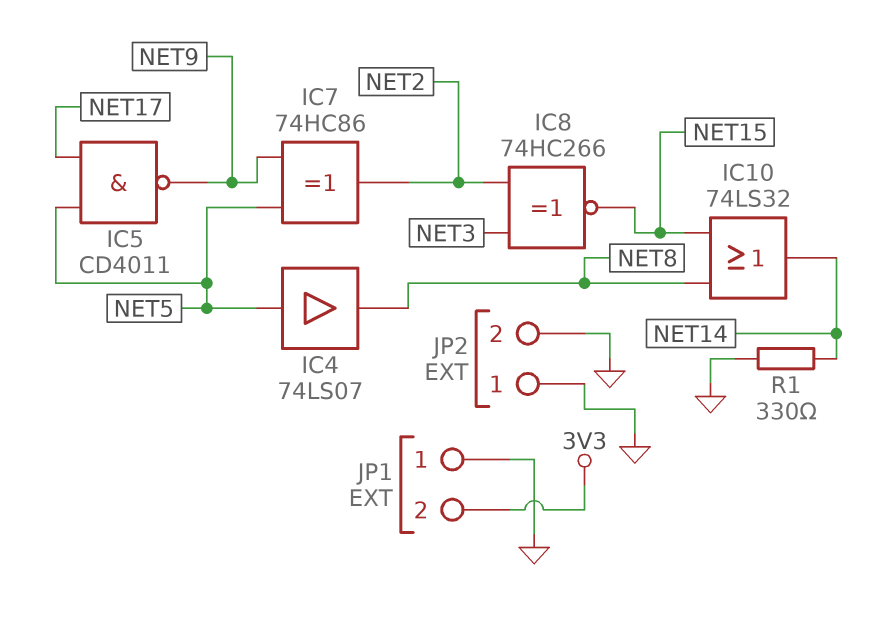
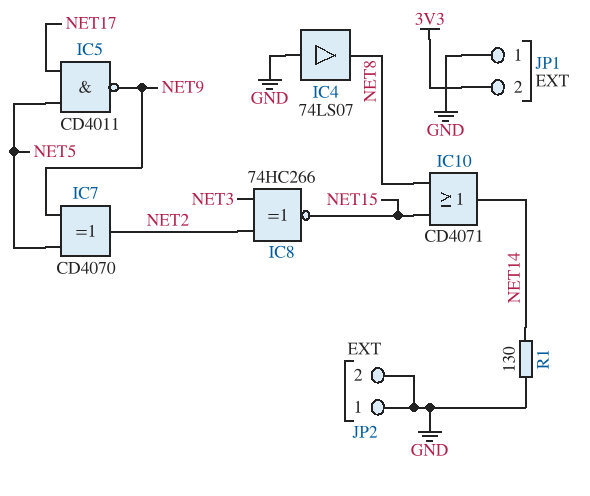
IC4: buffer 74LS07 (in NET5, out NET8) -> buffer 74LS07 (in GND, out NET8)
IC7: XOR 74HC86 (in NET5, in NET9, out NET2) -> XOR CD4070 (in NET5, in NET9, out NET2)
IC10: OR 74LS32 (in NET8, in NET15, out NET14) -> OR CD4071 (in NET8, in NET15, out NET14)
R1: 330 (GND, NET14) -> 130 (GND, NET14)

